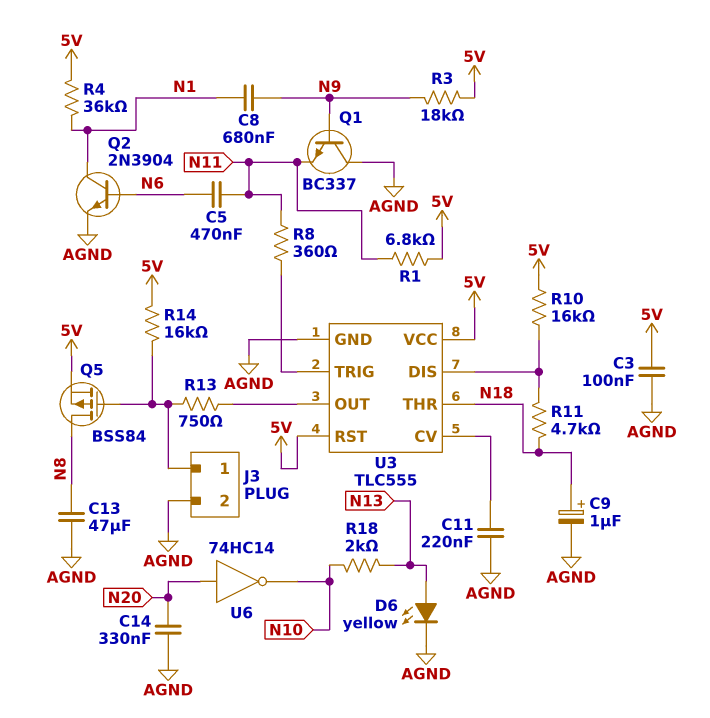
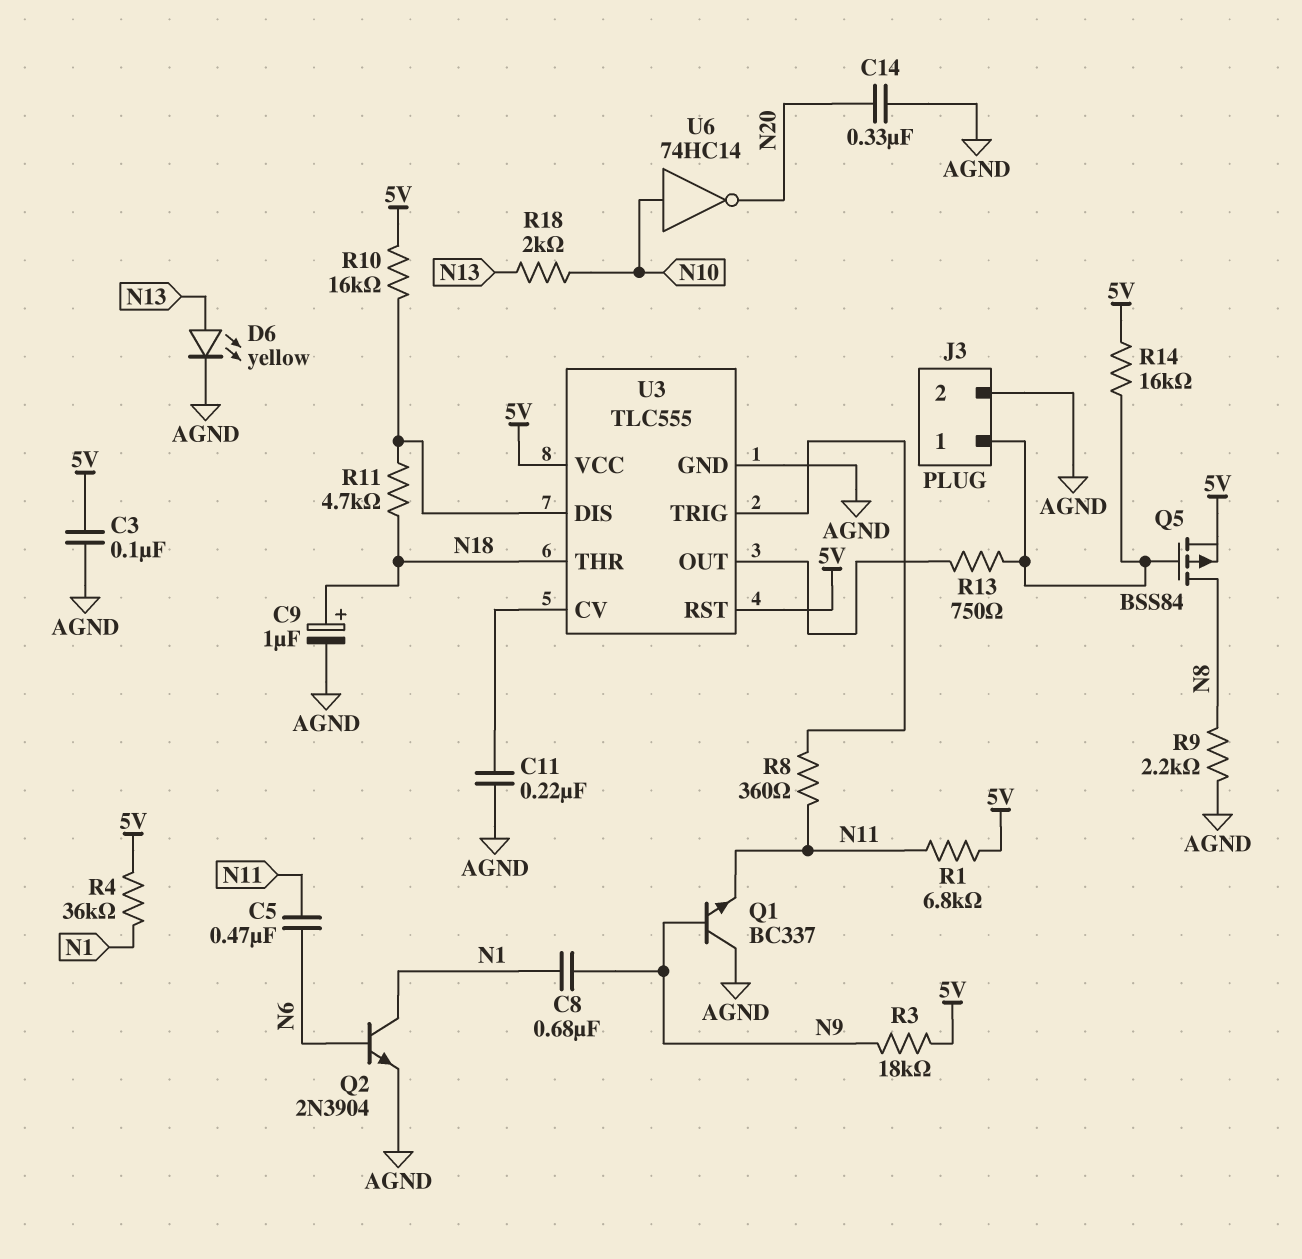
C13: 47uF (AGND, N8) -> none
R9: none -> 2.2k (AGND, N8)
U6: NOT 74HC14 (in N20, out N10) -> NOT 74HC14 (in N10, out N20)

